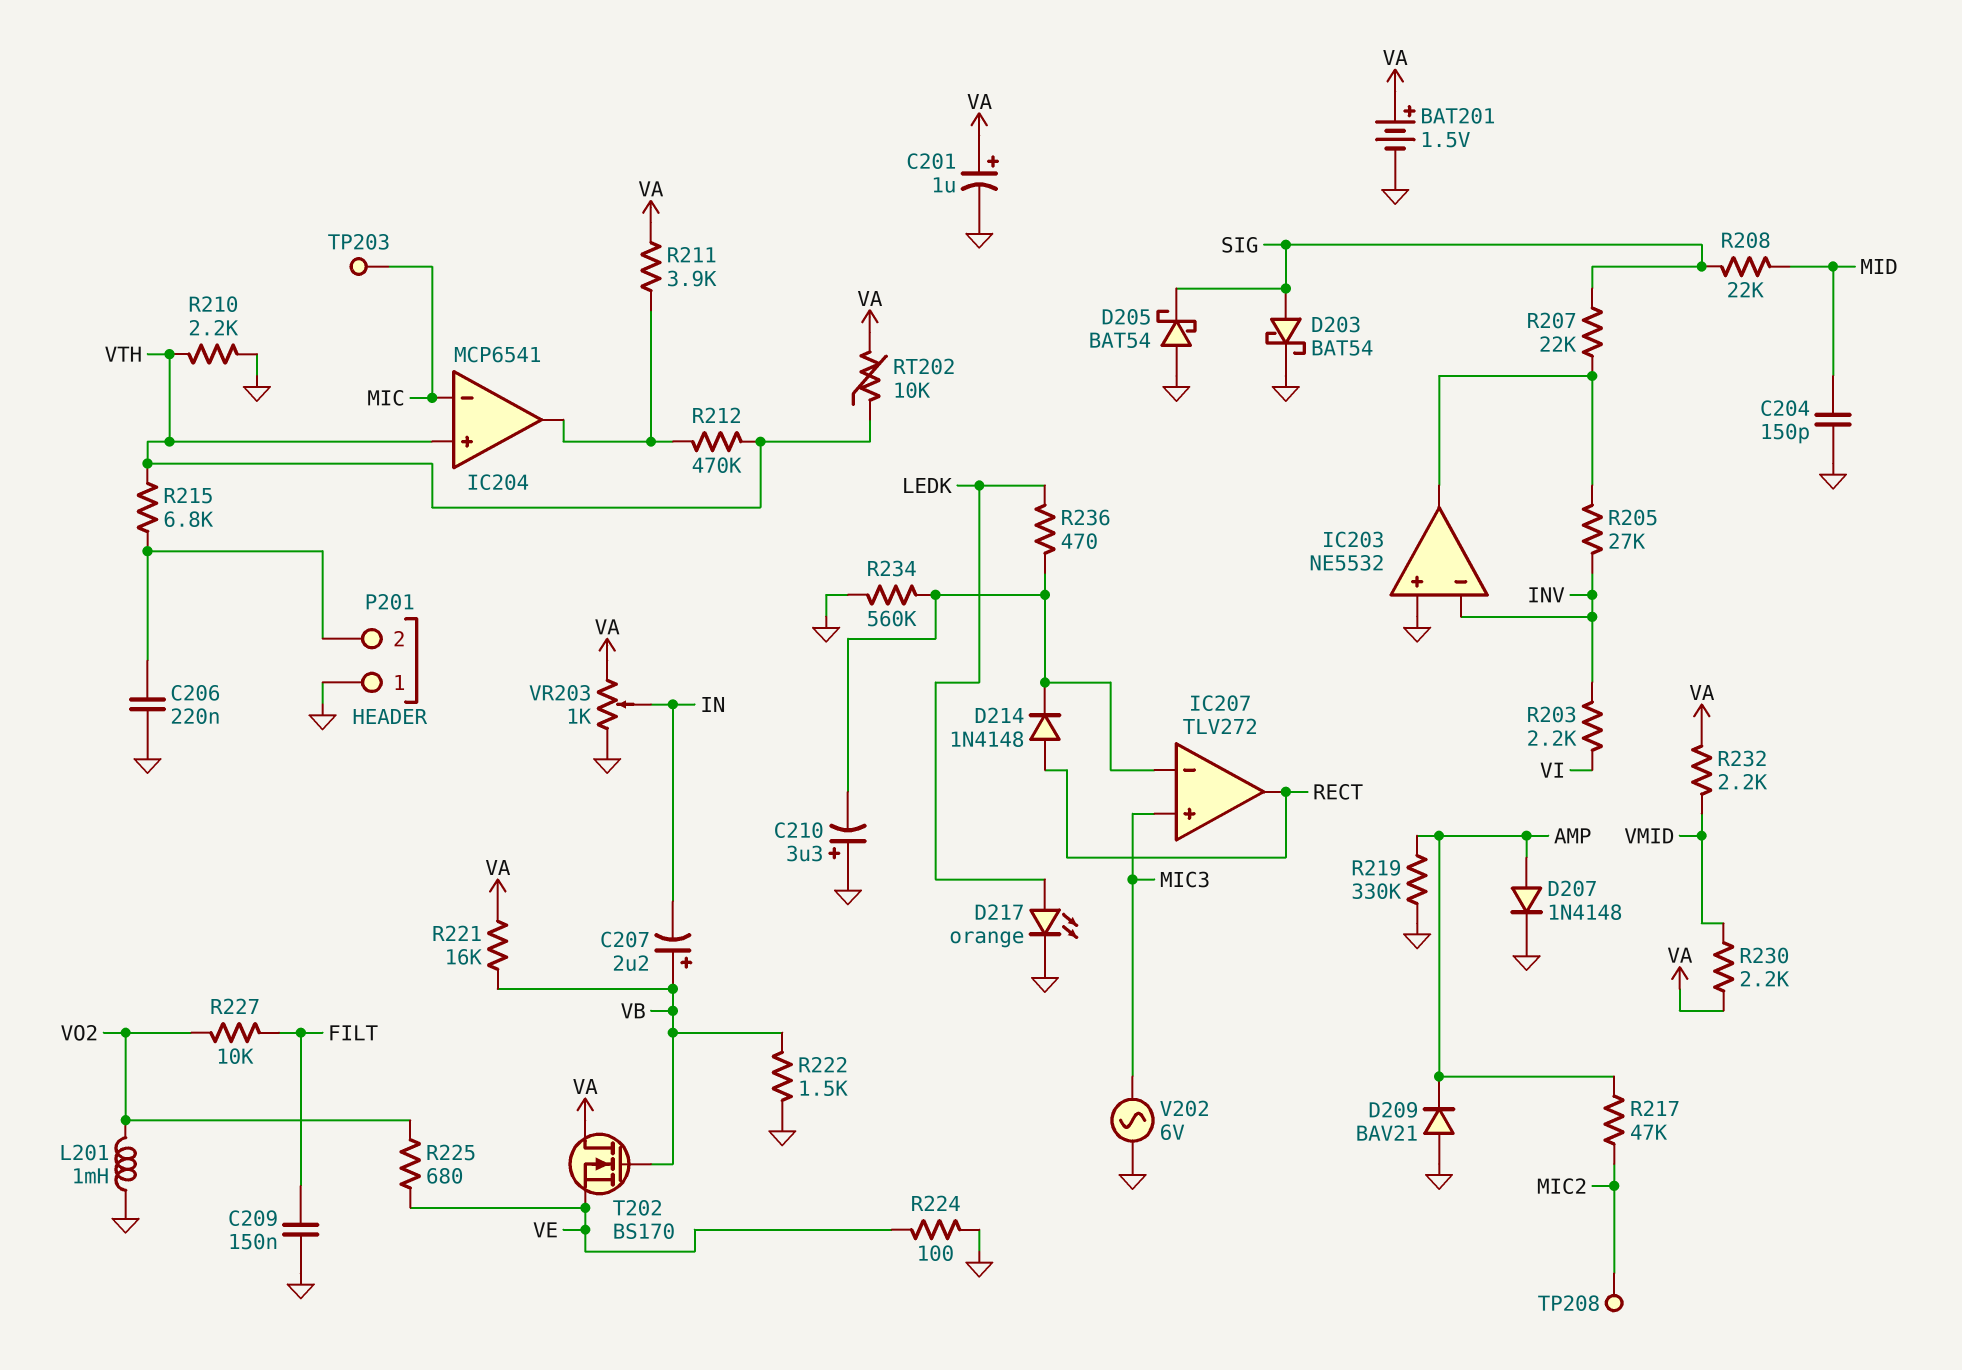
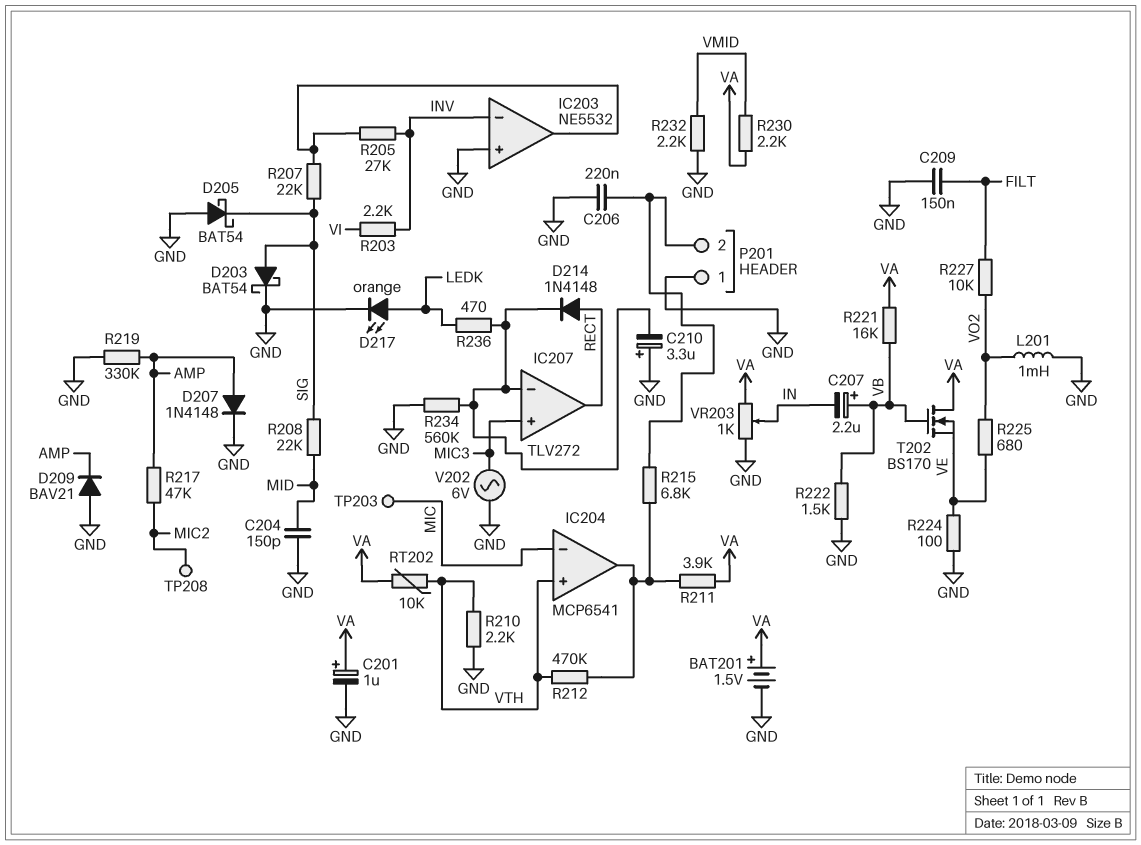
R215: 6.8k (P201/2, VTH) -> 6.8k (IC204/out, P201/2)
R232: 2.2k (VA, VMID) -> 2.2k (GND, VMID)

